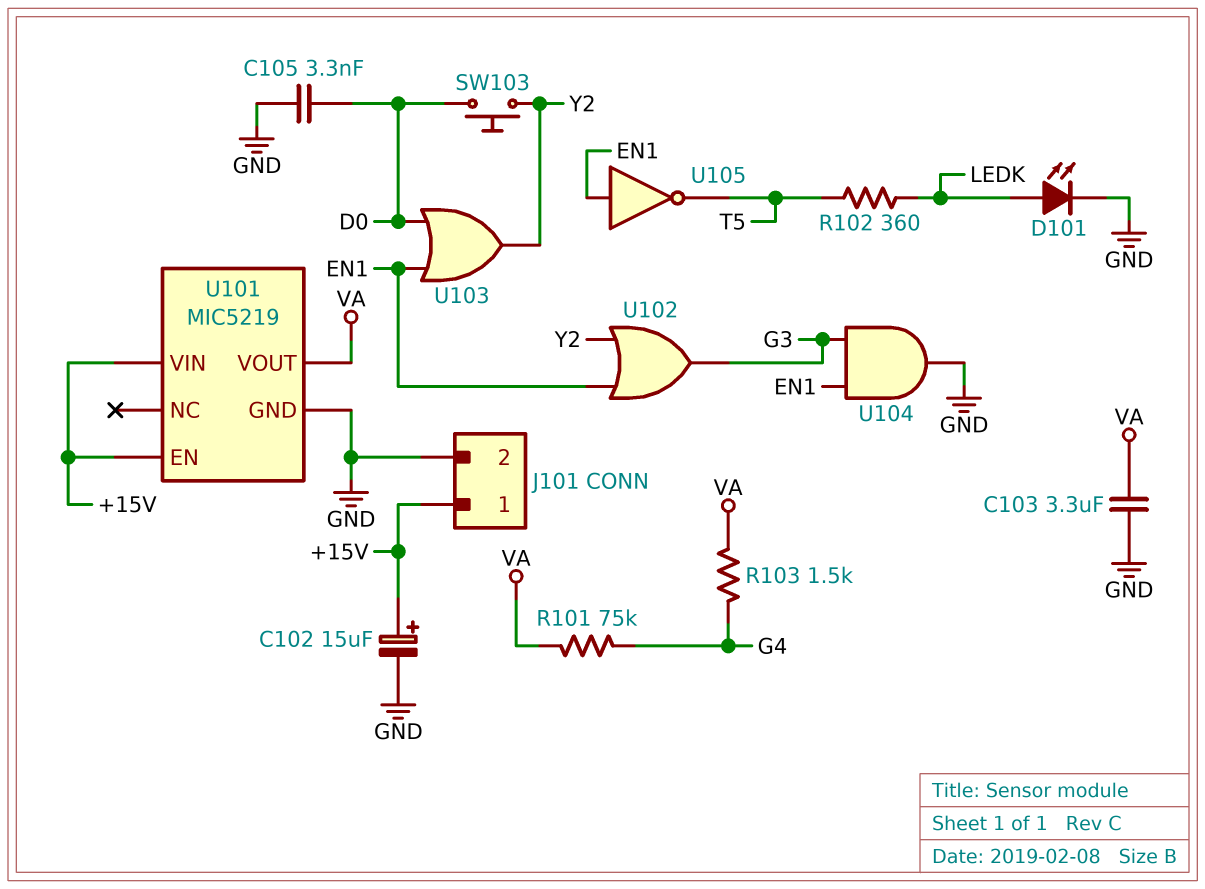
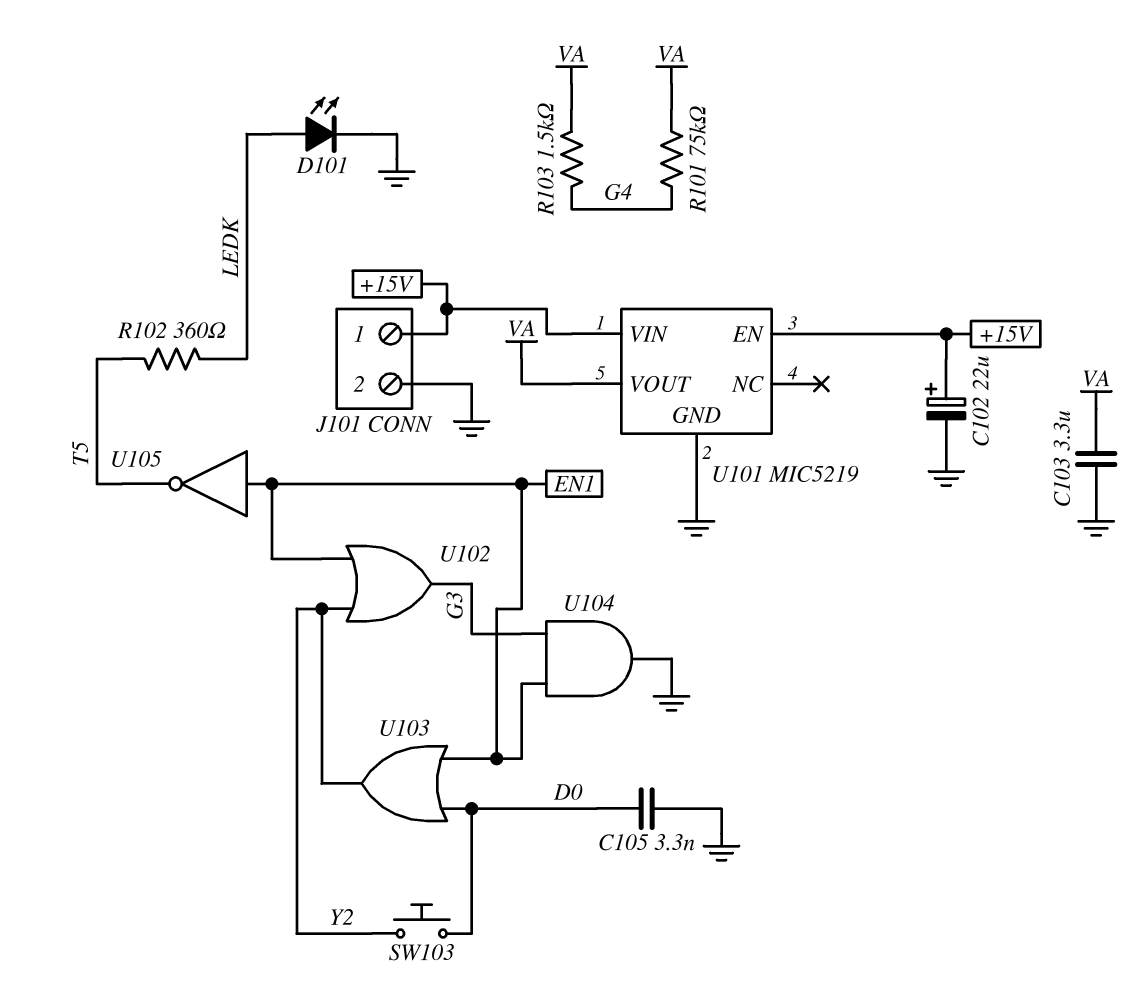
C102: 15uF (plus +15V, minus GND) -> 22uF (plus +15V, minus GND)

